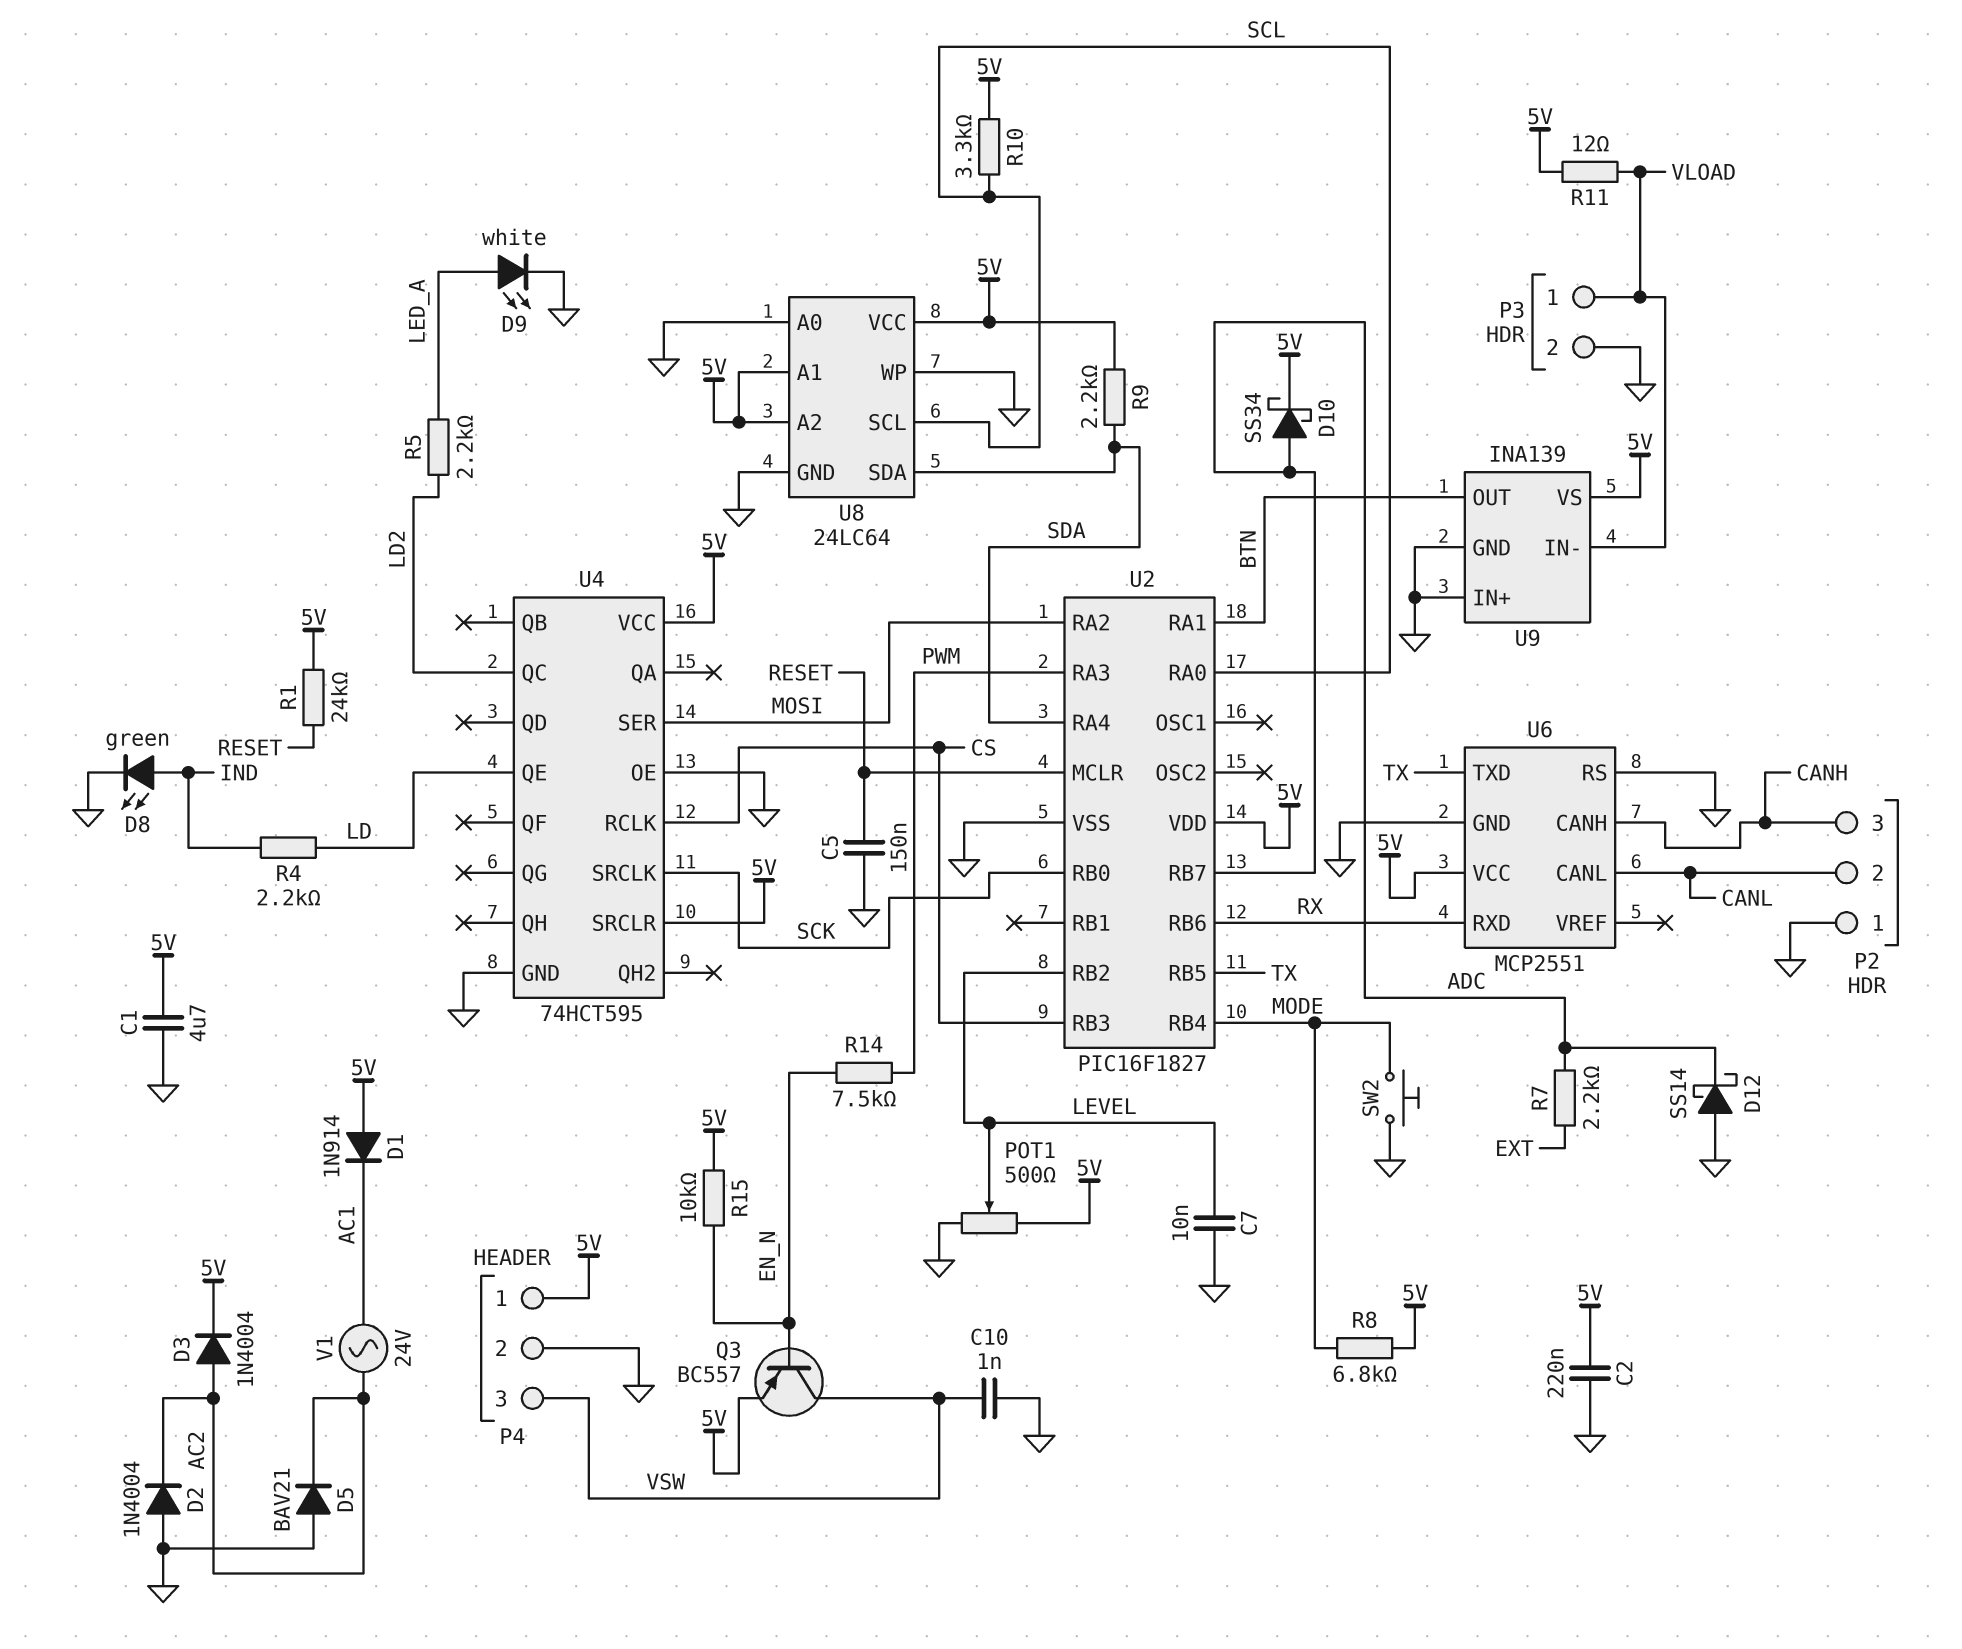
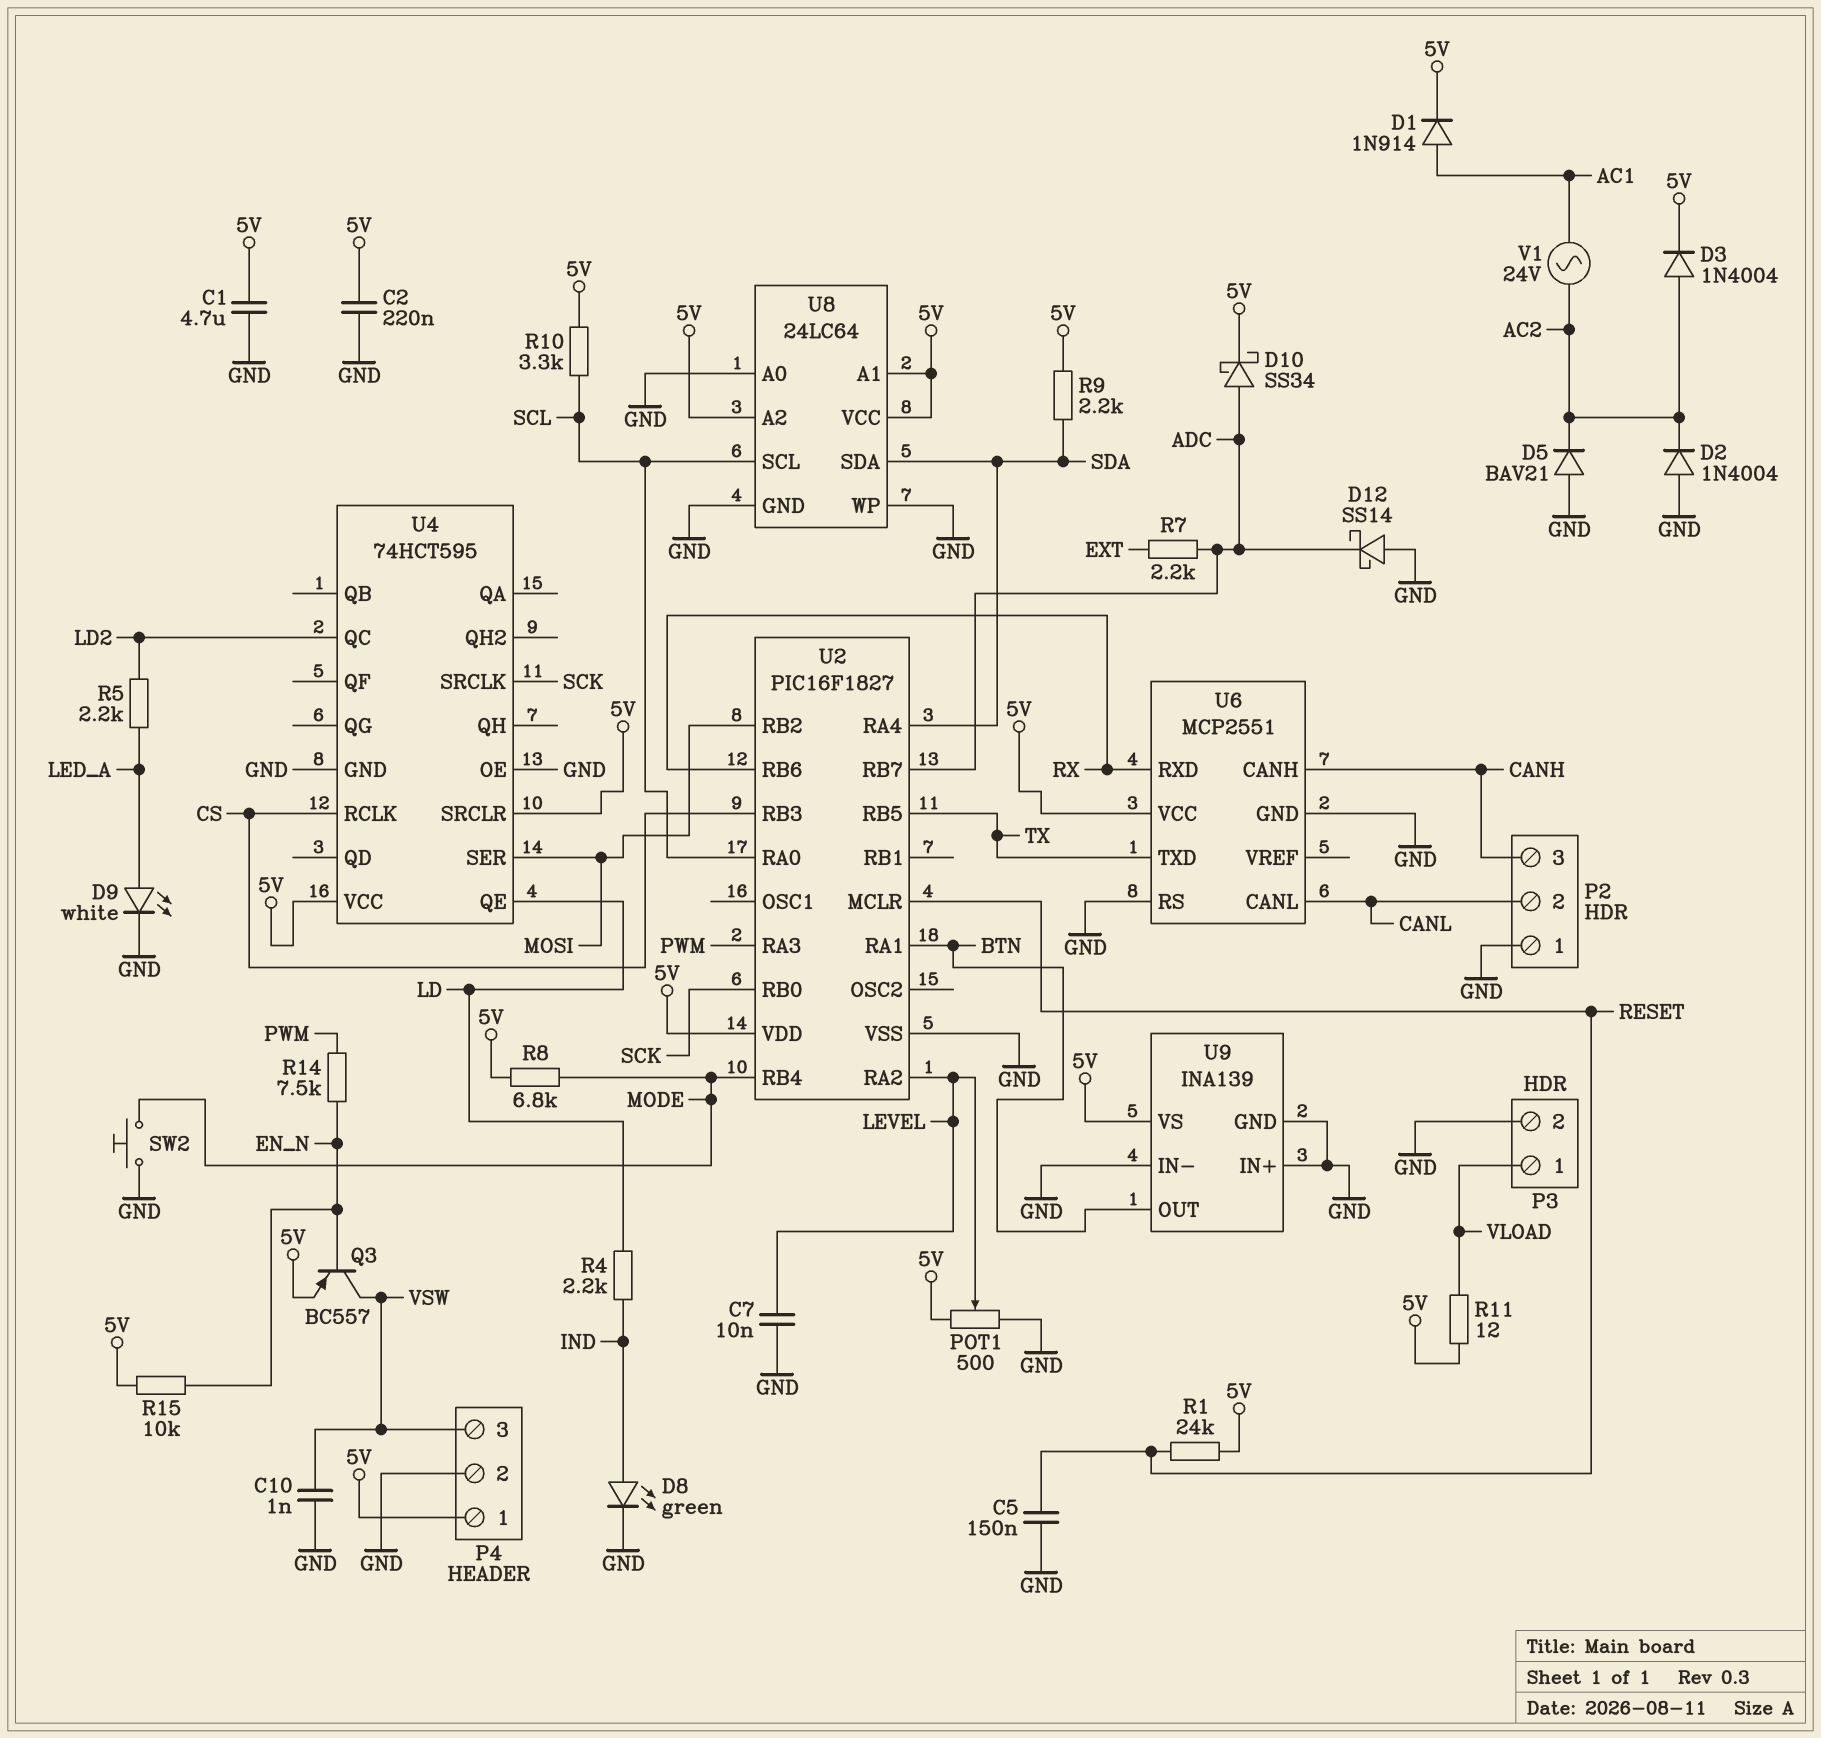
D1: diode 1N914 (A 5V, K AC1) -> diode 1N914 (A AC1, K 5V)
U2 pin RA2: MOSI -> LEVEL
U2 pin RB2: LEVEL -> MOSI
U9 pin IN-: VLOAD -> GND

